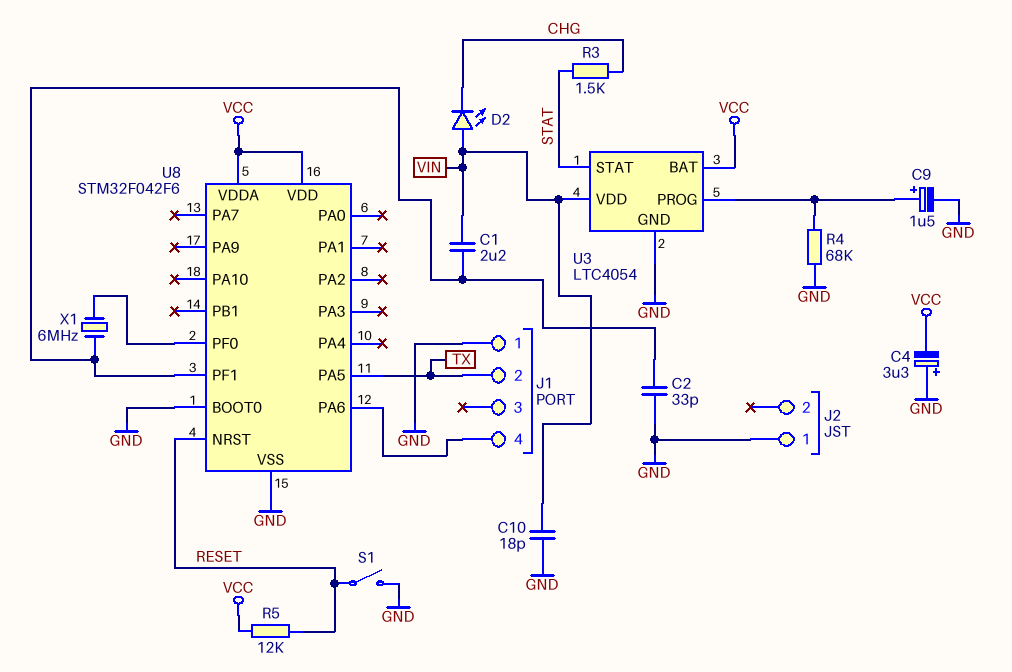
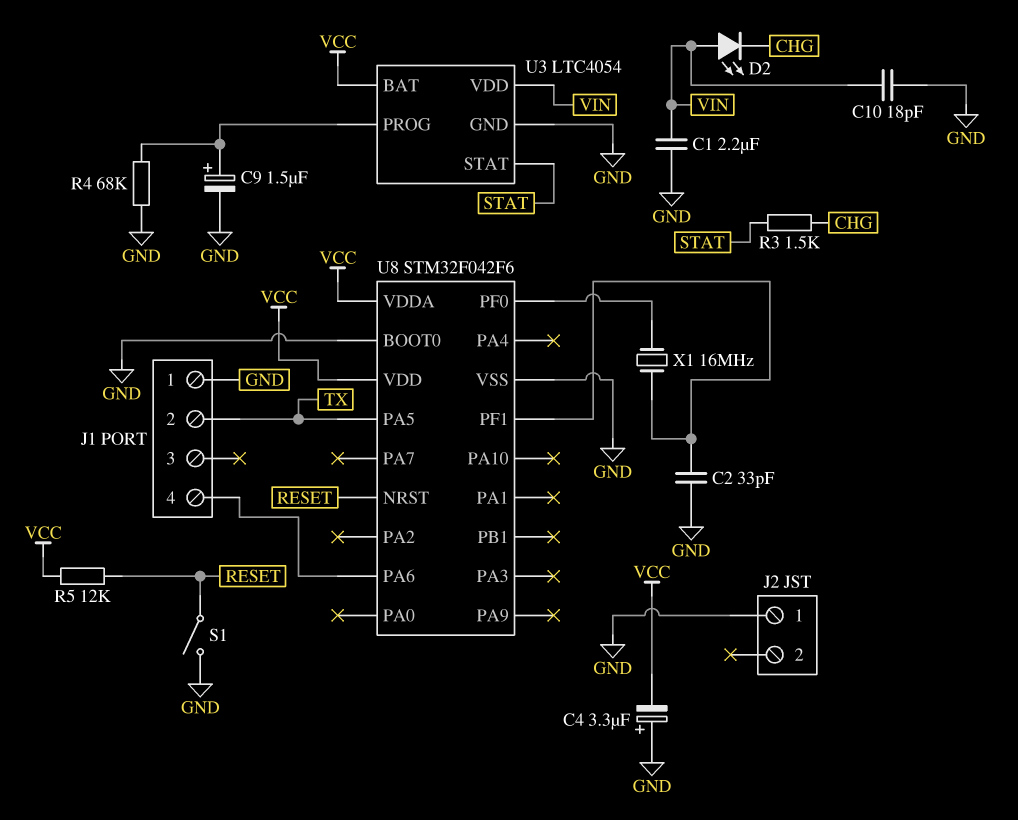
C1: 2.2uF (U8/PF1, VIN) -> 2.2uF (GND, VIN)
X1: 6MHz (U8/PF0, U8/PF1) -> 16MHz (U8/PF0, U8/PF1)

